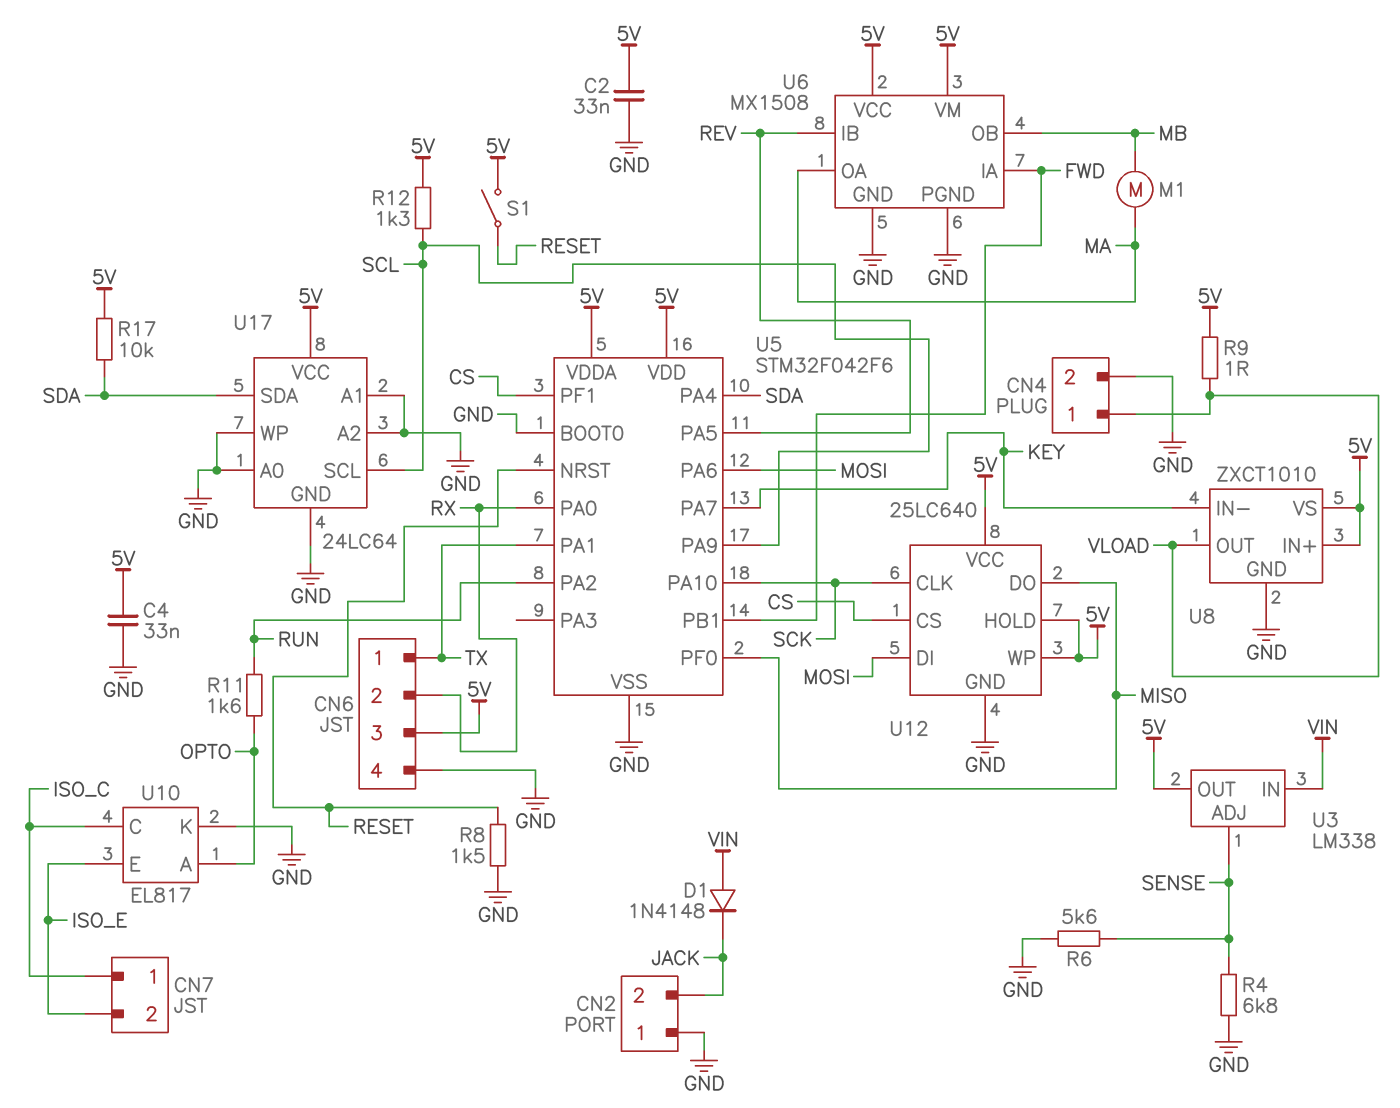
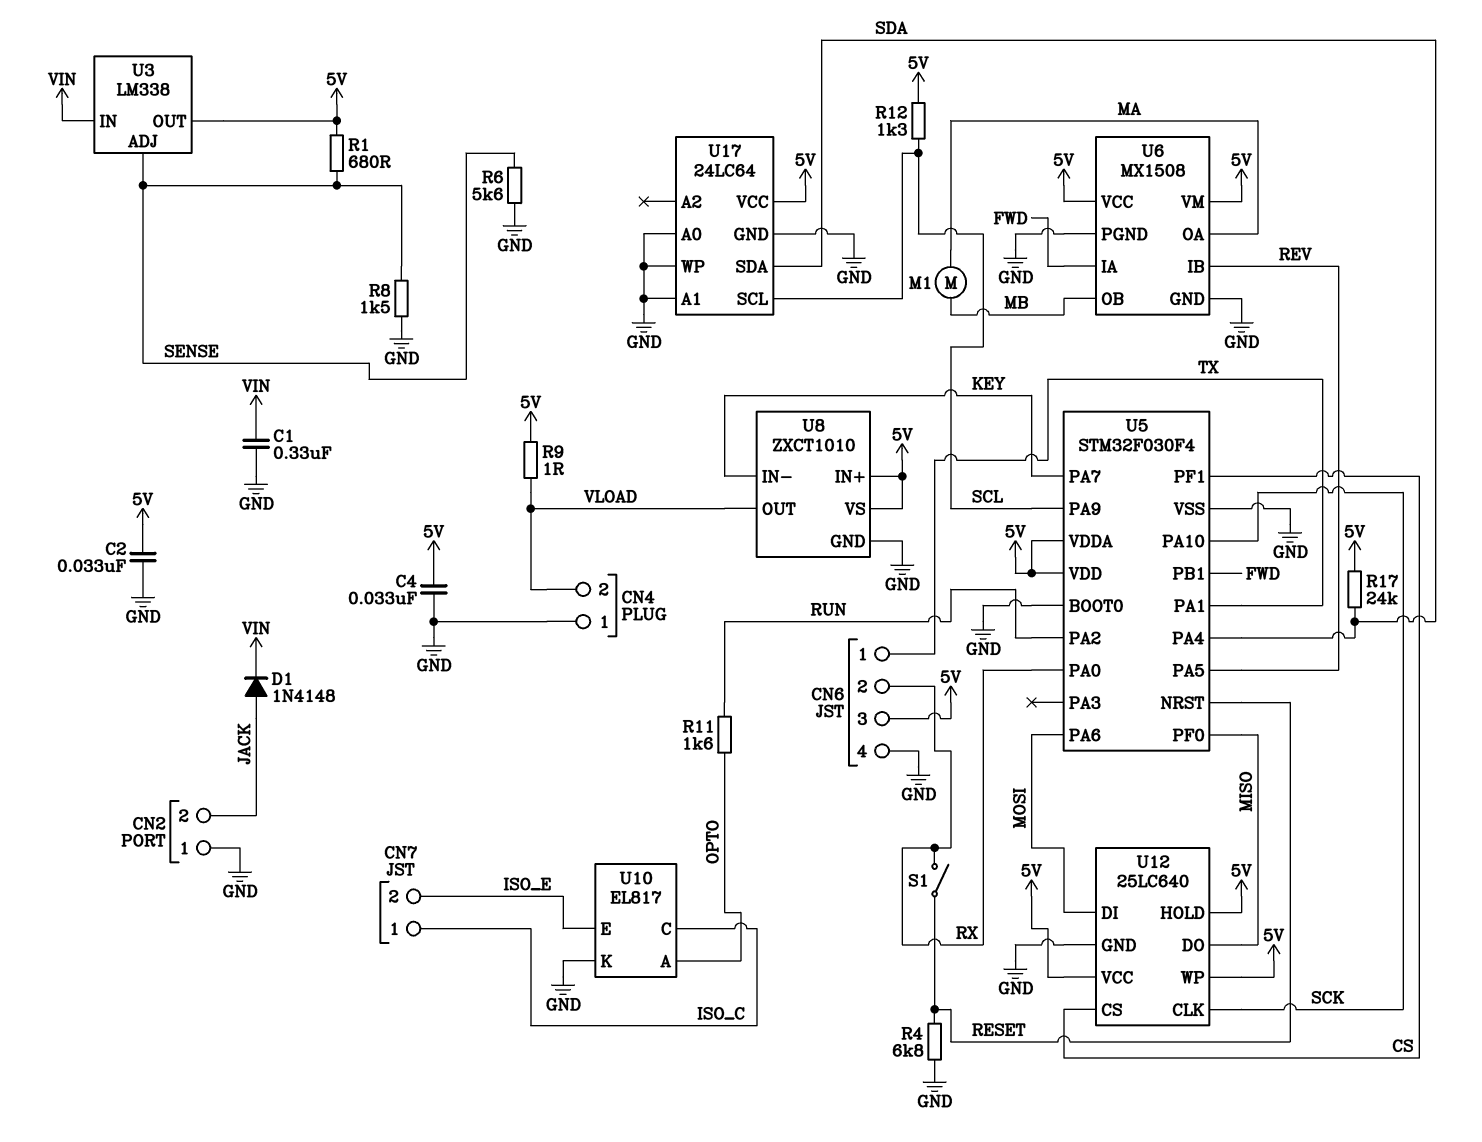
C1: none -> 330nF (GND, VIN)
CN4 pin 1: VLOAD -> GND
CN4 pin 2: GND -> VLOAD
D1: diode 1N4148 (A VIN, K JACK) -> diode 1N4148 (A JACK, K VIN)
R1: none -> 680 (5V, SENSE)
R4: 6.8k (GND, SENSE) -> 6.8k (GND, RESET)
R8: 1.5k (GND, RESET) -> 1.5k (GND, SENSE)
R17: 10k (5V, SDA) -> 24k (5V, SDA)
S1: switch (5V, RESET) -> switch (RESET, RX)
U5: STM32F042F6 -> STM32F030F4
U17 pin A2: GND -> none

